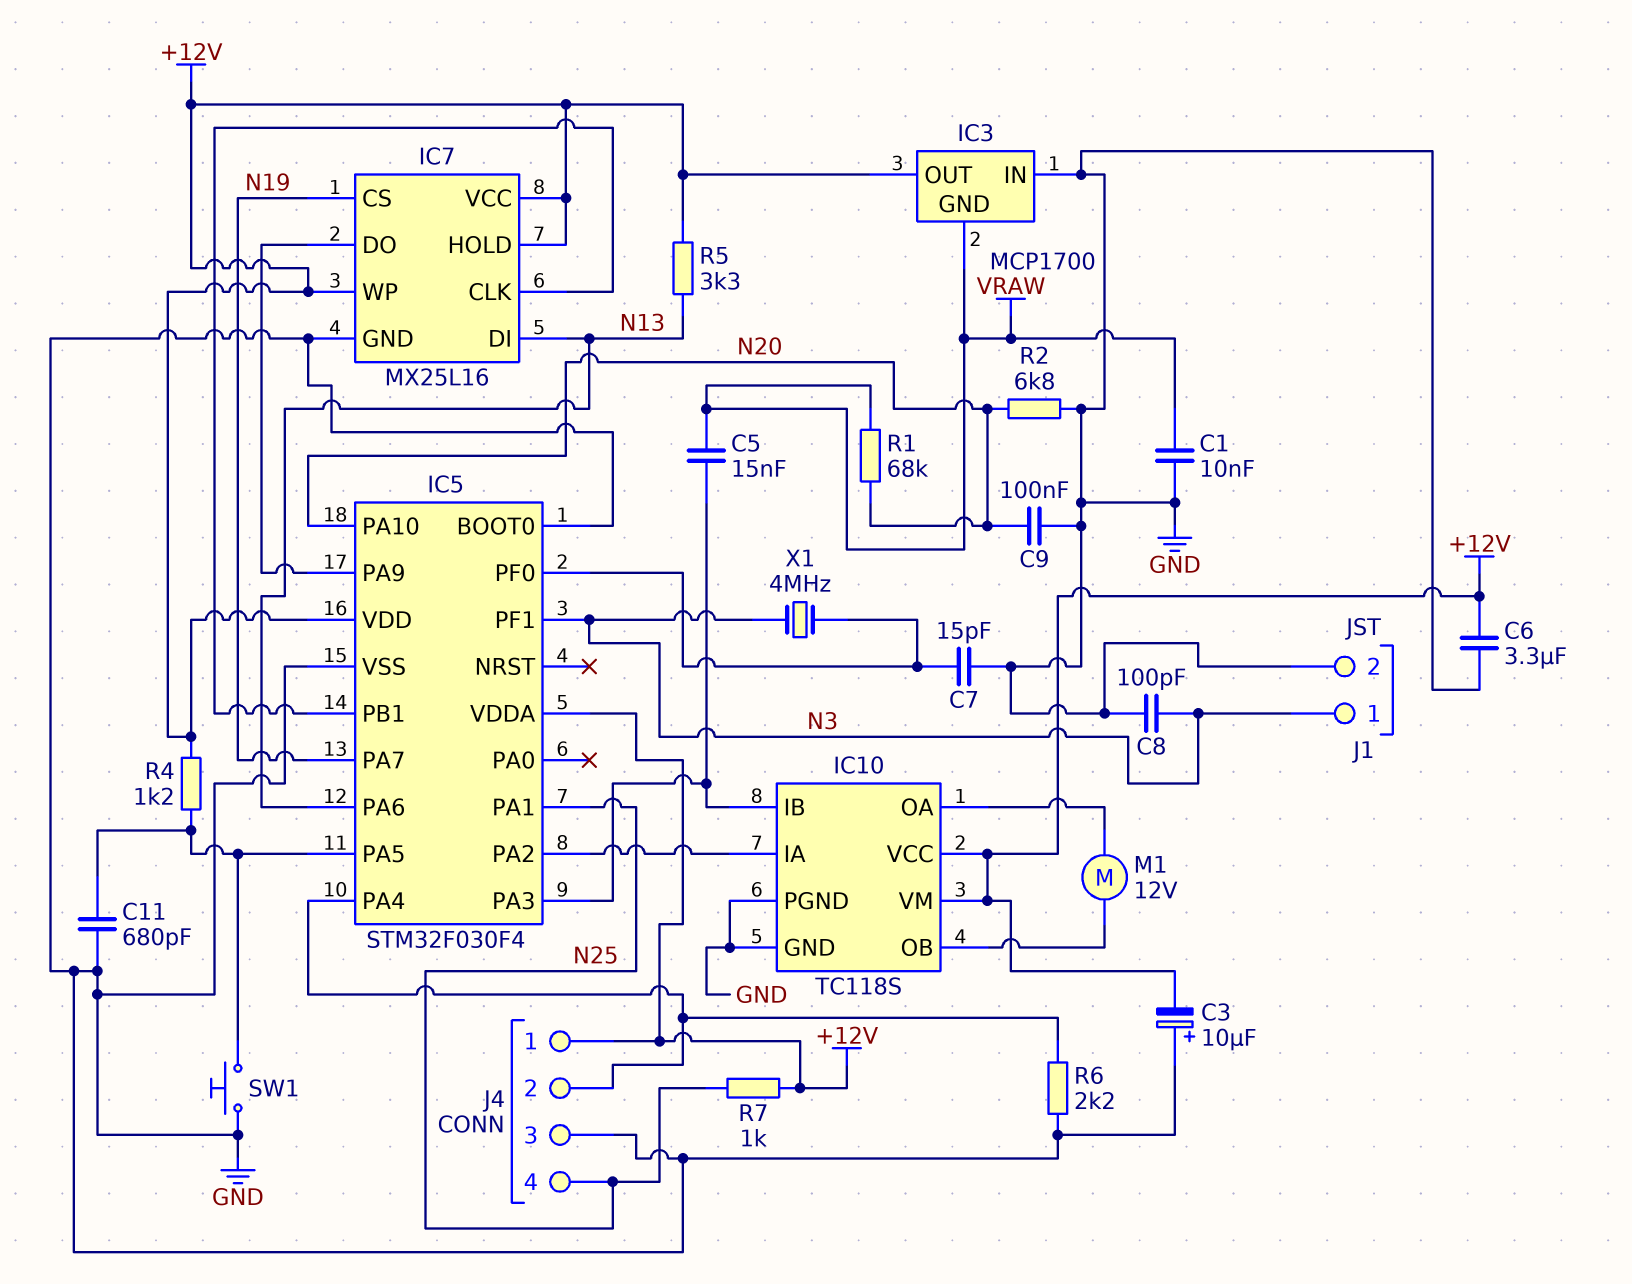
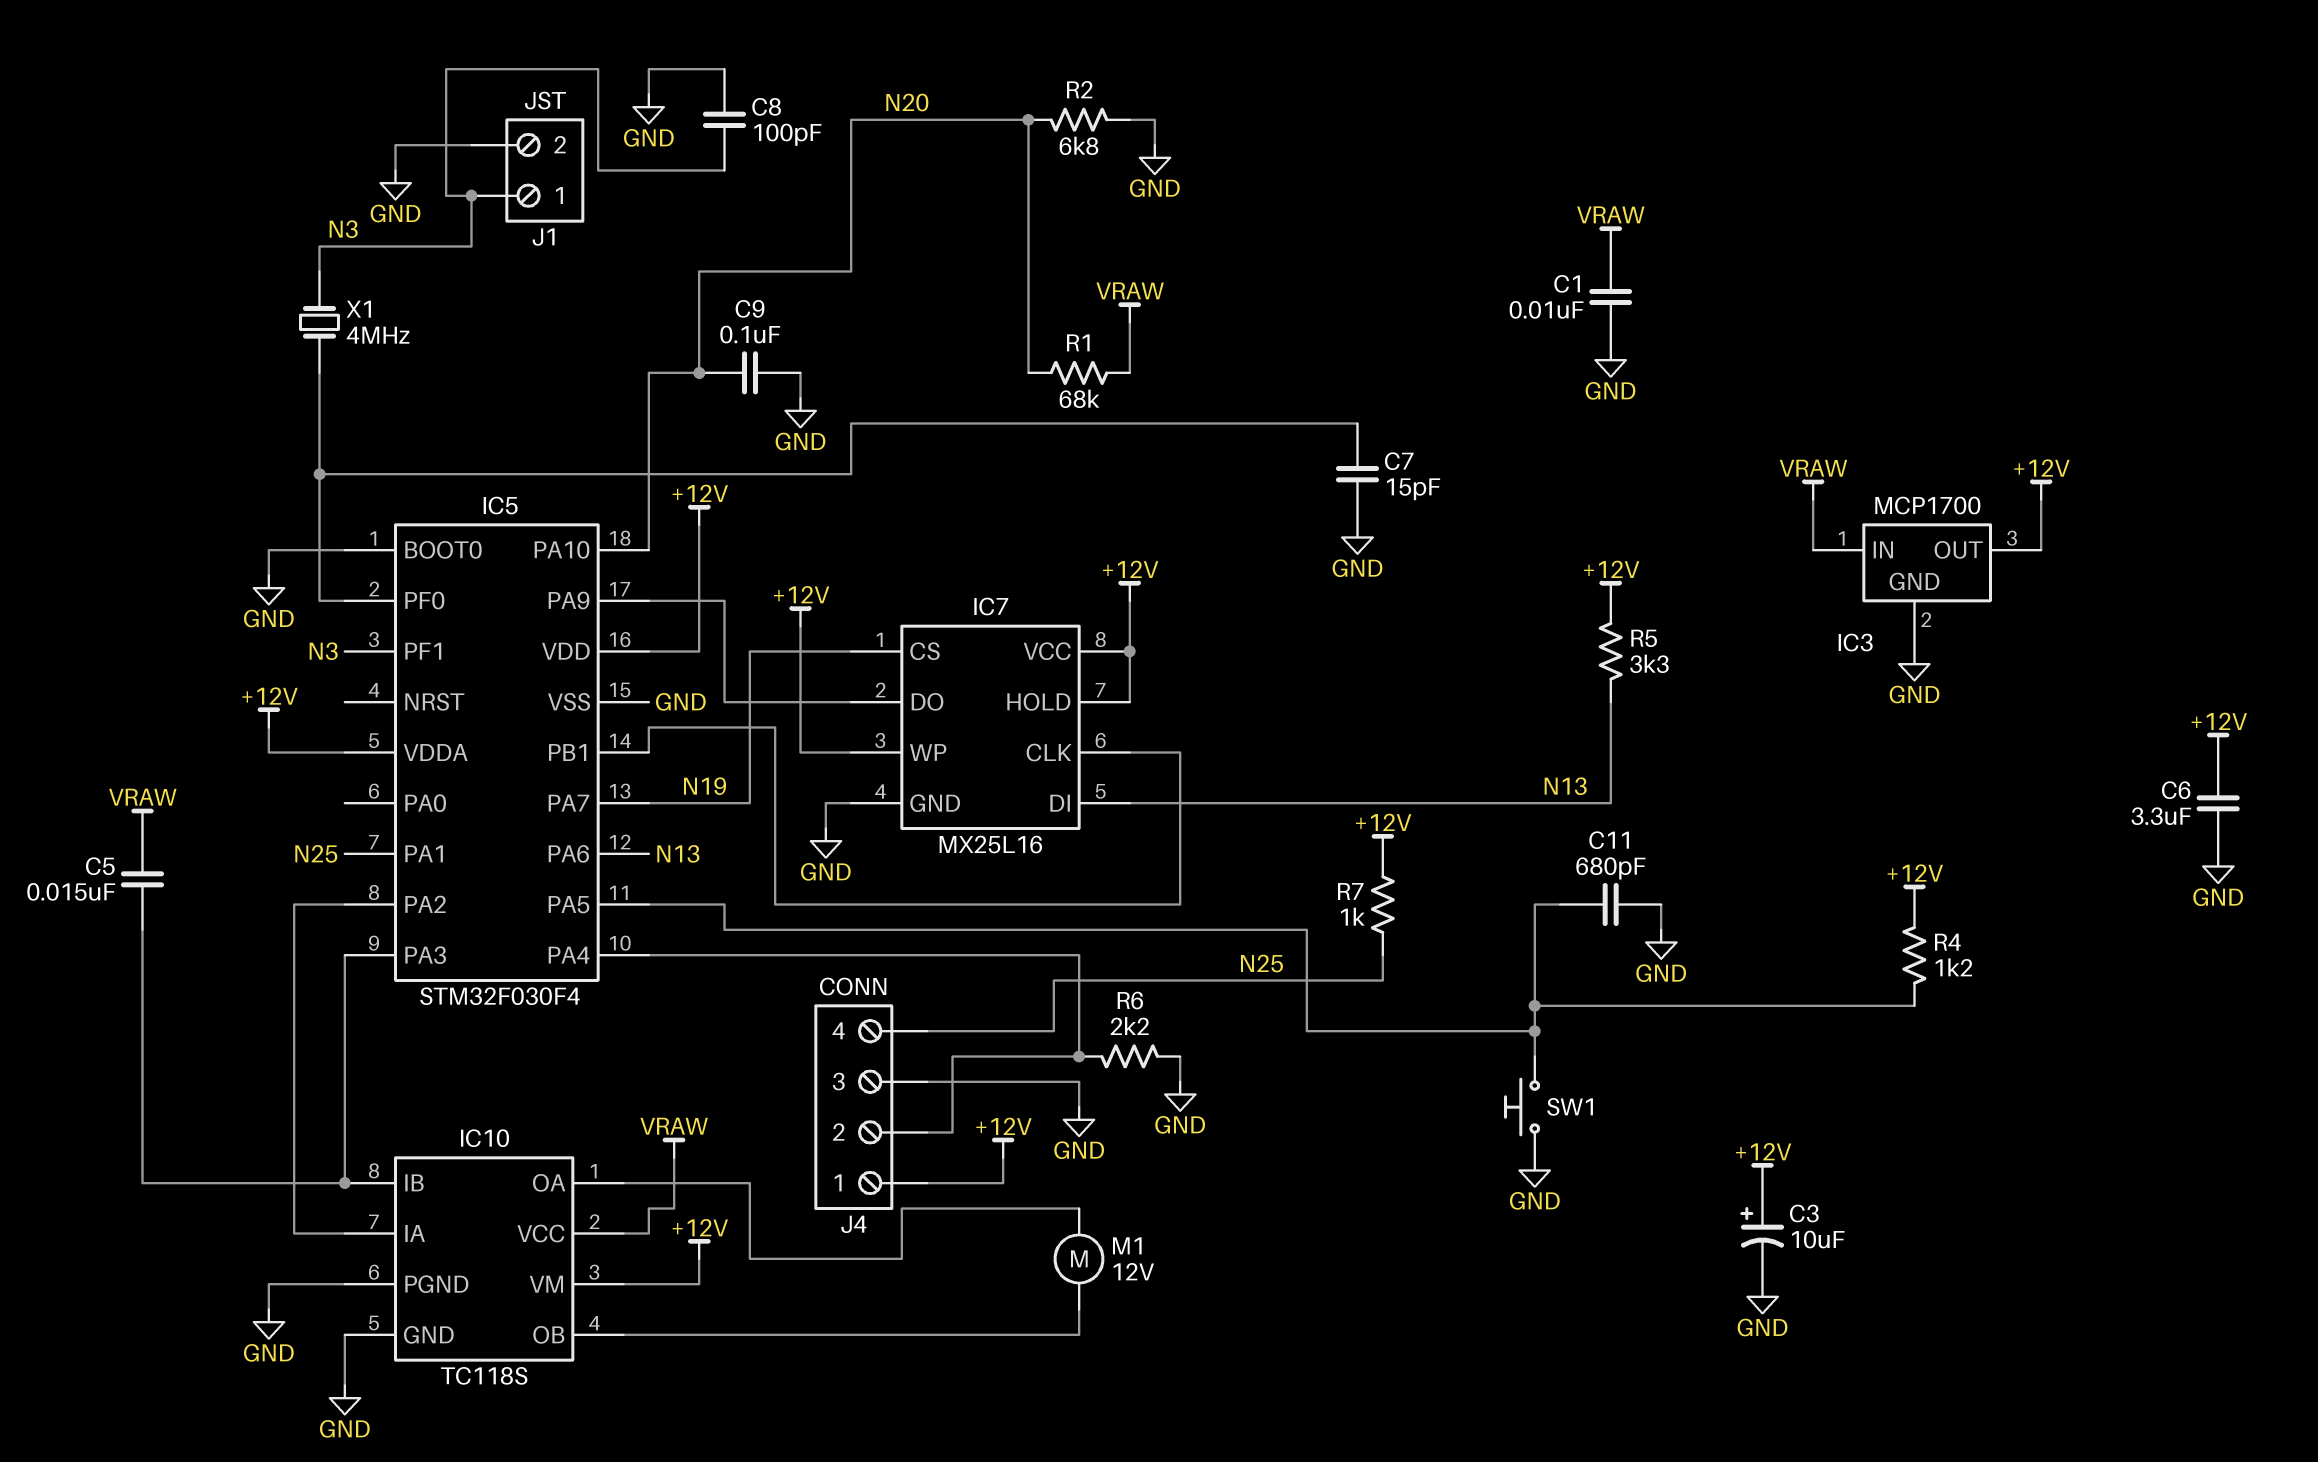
C3: 10uF (plus GND, minus +12V) -> 10uF (plus +12V, minus GND)
IC3 pin GND: VRAW -> GND
IC3 pin IN: GND -> VRAW
IC10 pin VCC: +12V -> VRAW

